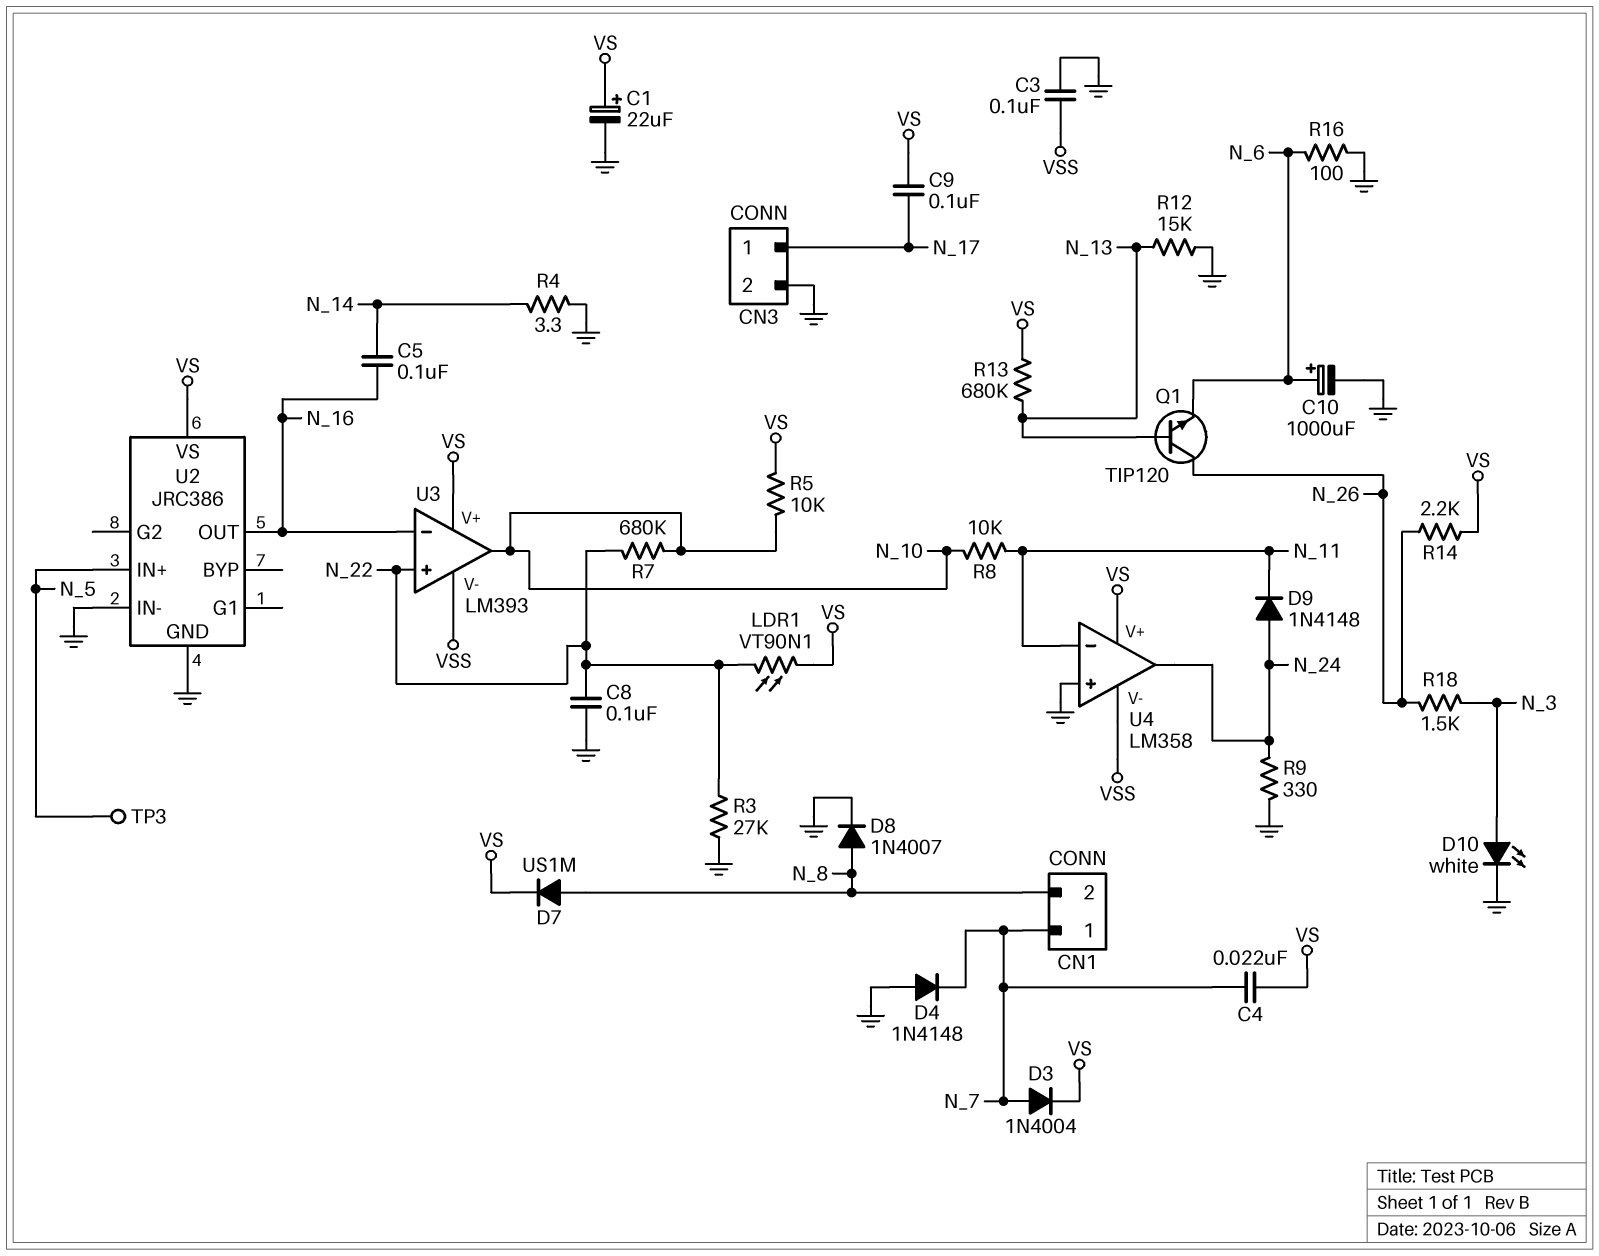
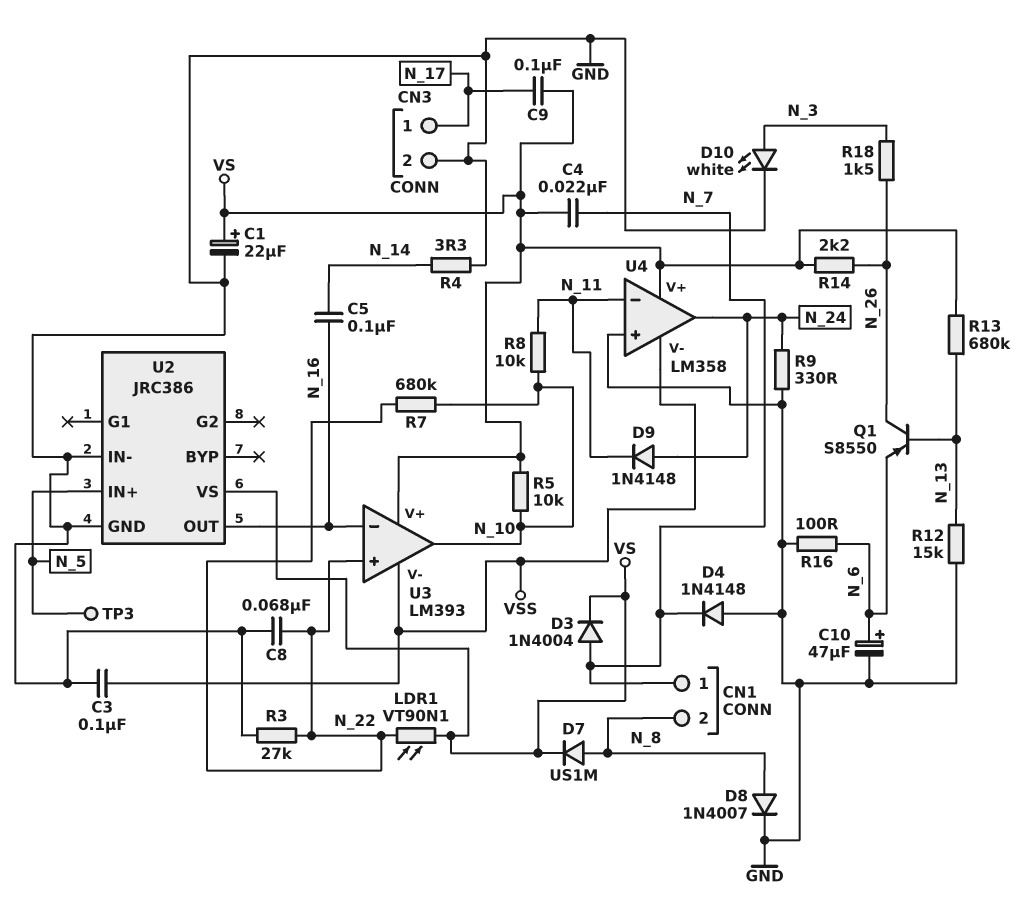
C8: 100nF (GND, N_22) -> 68nF (GND, N_22)
C10: 1000uF (plus N_6, minus GND) -> 47uF (plus N_6, minus GND)
Q1: NPN TIP120 (B N_13, C N_26, E N_6) -> PNP S8550 (B N_13, C N_26, E N_6)

